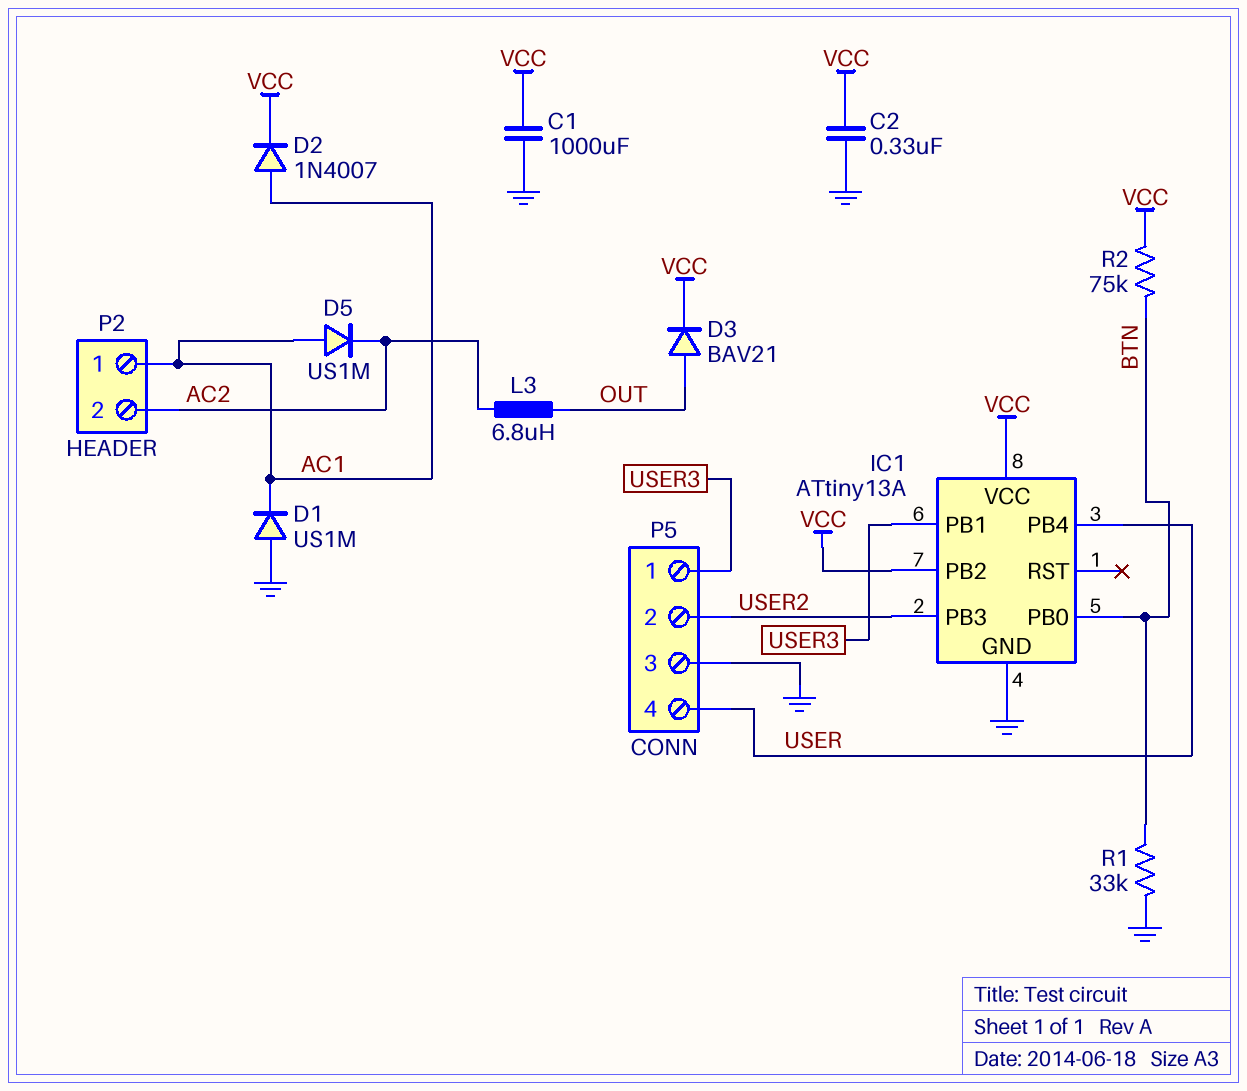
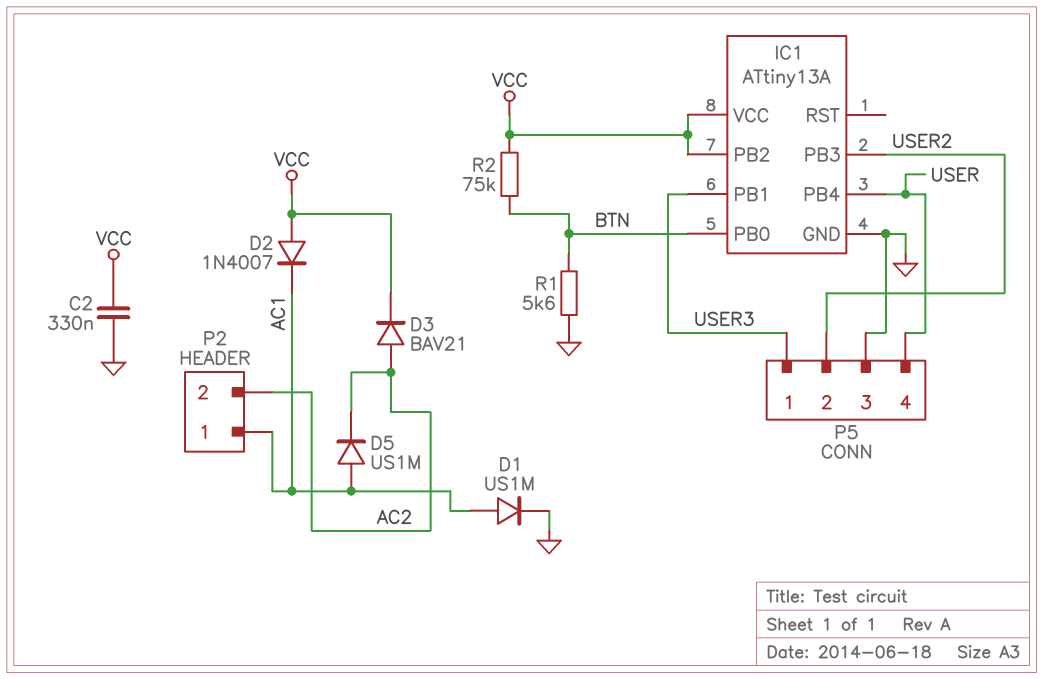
C1: 1000uF (GND, VCC) -> none
D1: diode US1M (A GND, K AC1) -> diode US1M (A AC1, K GND)
D2: diode 1N4007 (A AC1, K VCC) -> diode 1N4007 (A VCC, K AC1)
D3: diode BAV21 (A OUT, K VCC) -> diode BAV21 (A AC2, K VCC)
L3: 6.8uH (AC2, OUT) -> none
R1: 33k (BTN, GND) -> 5.6k (BTN, GND)

